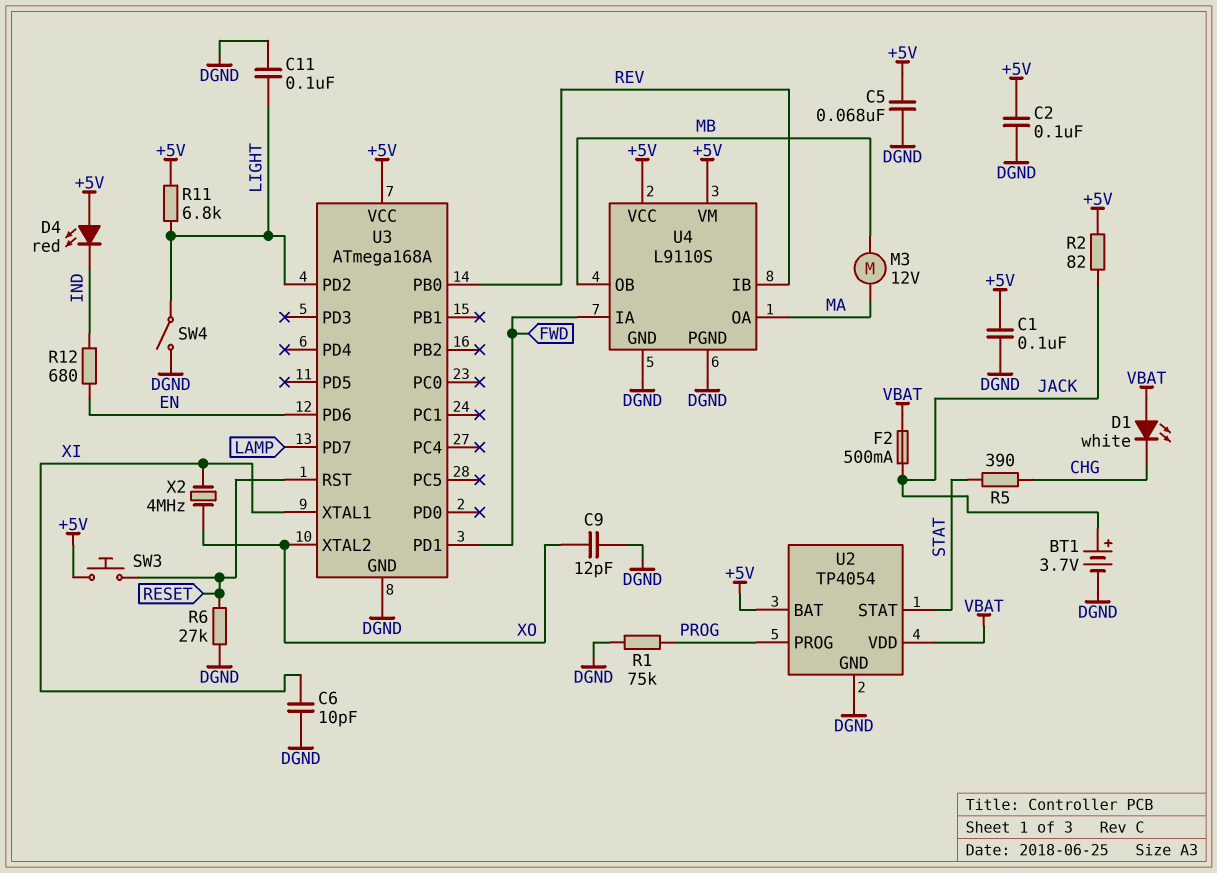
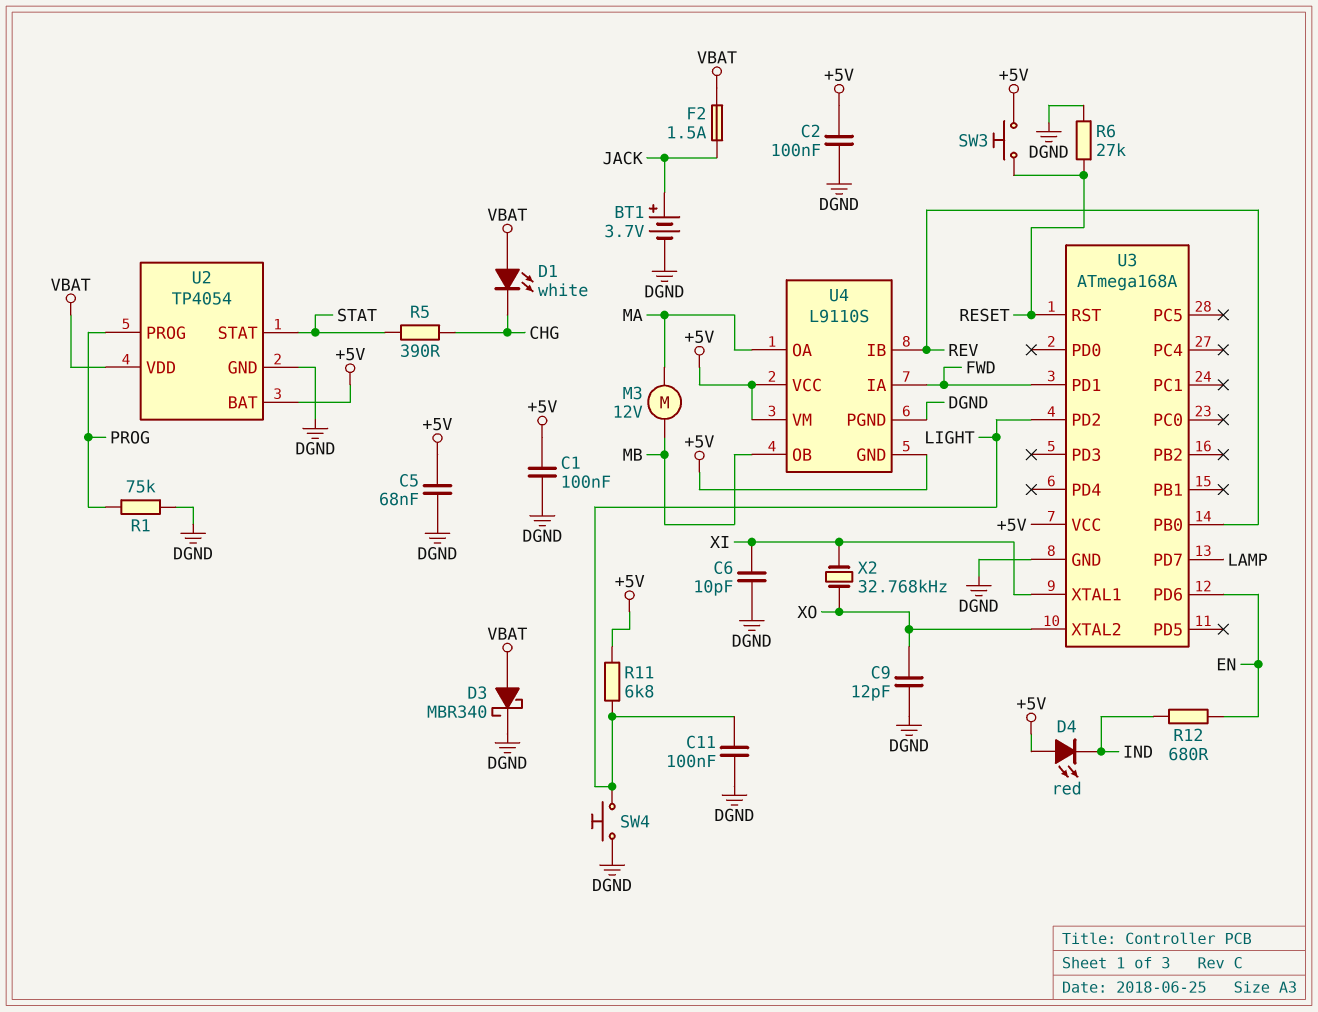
D3: none -> schottky MBR340 (A VBAT, K DGND)
F2: 500mA (JACK, VBAT) -> 1.5A (JACK, VBAT)
R2: 82 (+5V, JACK) -> none
SW4: switch (DGND, LIGHT) -> button (DGND, LIGHT)
U4 pin GND: DGND -> +5V
X2: 4MHz (XI, XO) -> 32.768kHz (XI, XO)

